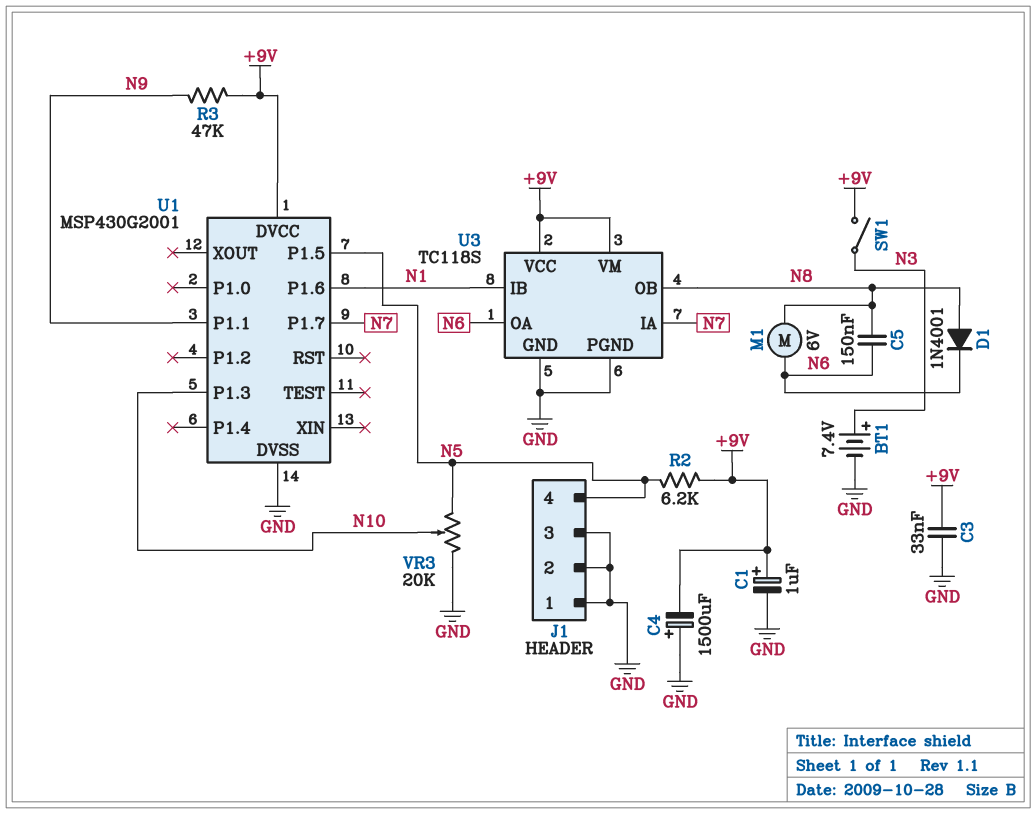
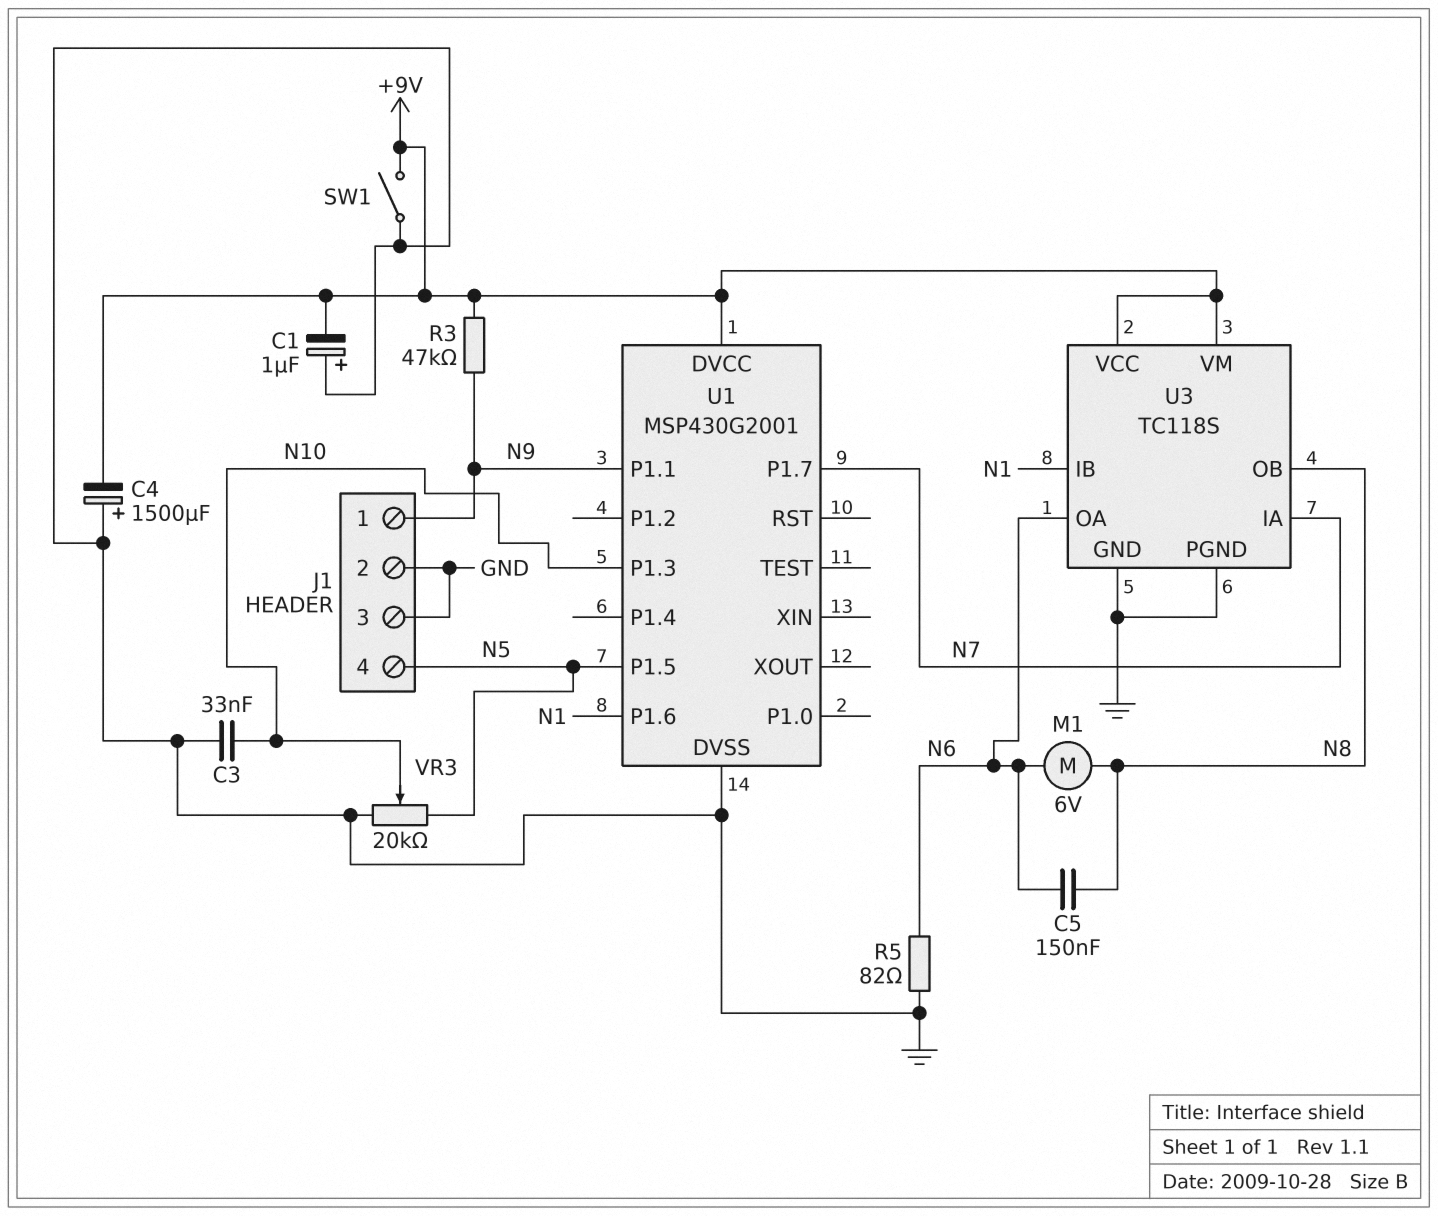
BT1: 7.4V (plus N3, minus GND) -> none
C1: 1uF (plus +9V, minus GND) -> 1uF (plus GND, minus +9V)
C3: 33nF (+9V, GND) -> 33nF (GND, N10)
D1: diode 1N4001 (A N8, K N6) -> none
J1 pin 1: GND -> N9
R2: 6.2k (+9V, N5) -> none
R5: none -> 82 (GND, N6)
SW1: switch (+9V, N3) -> switch (+9V, GND)

